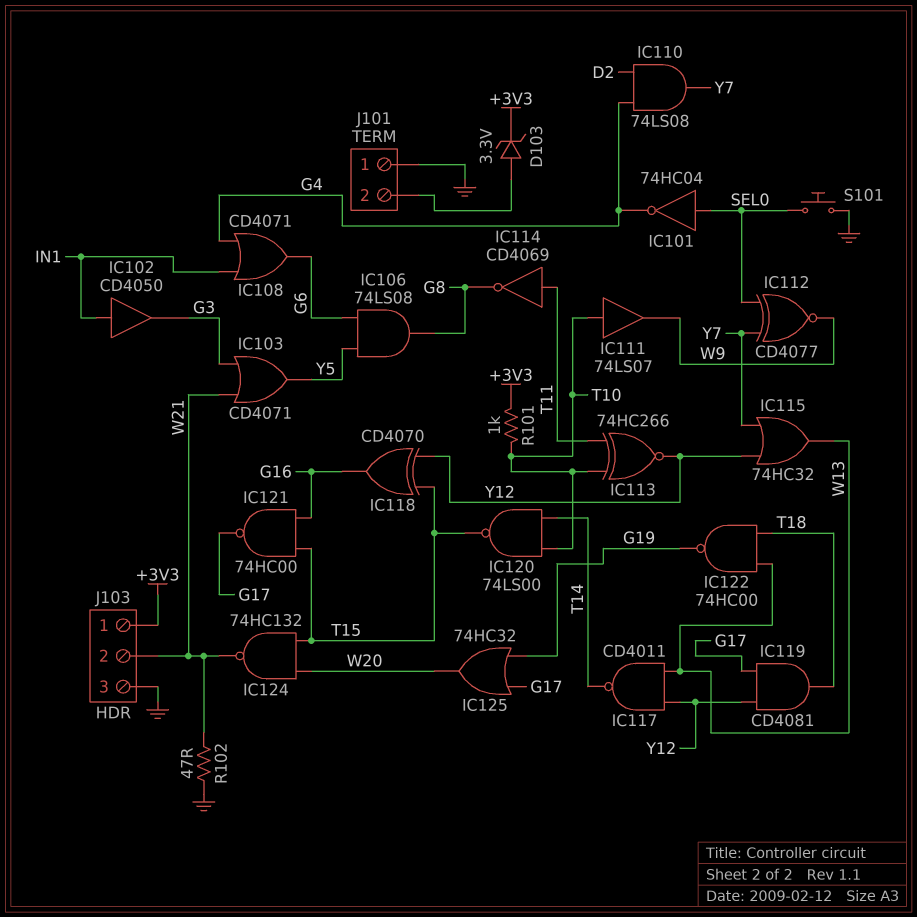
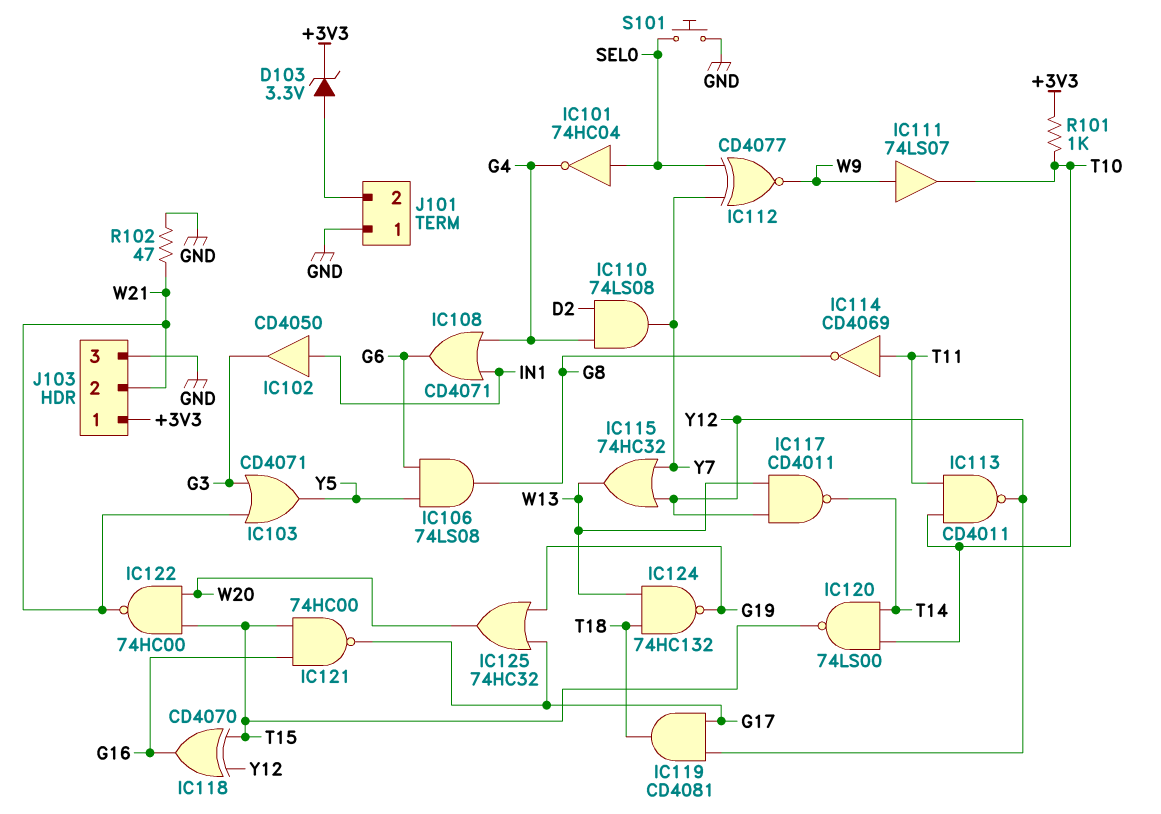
IC111: buffer 74LS07 (in T10, out W9) -> buffer 74LS07 (in W9, out T10)
IC113: XNOR 74HC266 (in T10, in T11, out Y12) -> NAND CD4011 (in T10, in T11, out Y12)
IC122: NAND 74HC00 (in T18, in W13, out G19) -> NAND 74HC00 (in T15, in W20, out W21)
IC124: NAND 74HC132 (in T15, in W20, out W21) -> NAND 74HC132 (in T18, in W13, out G19)

